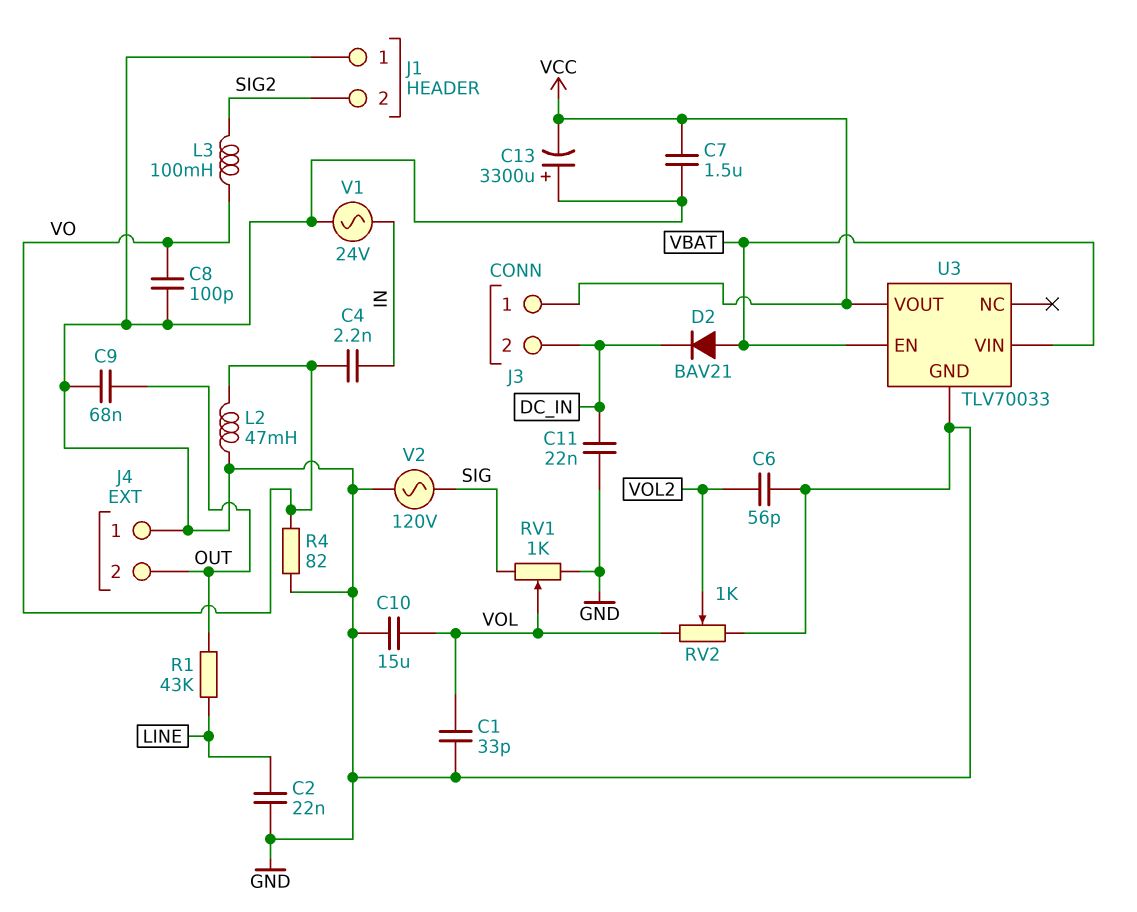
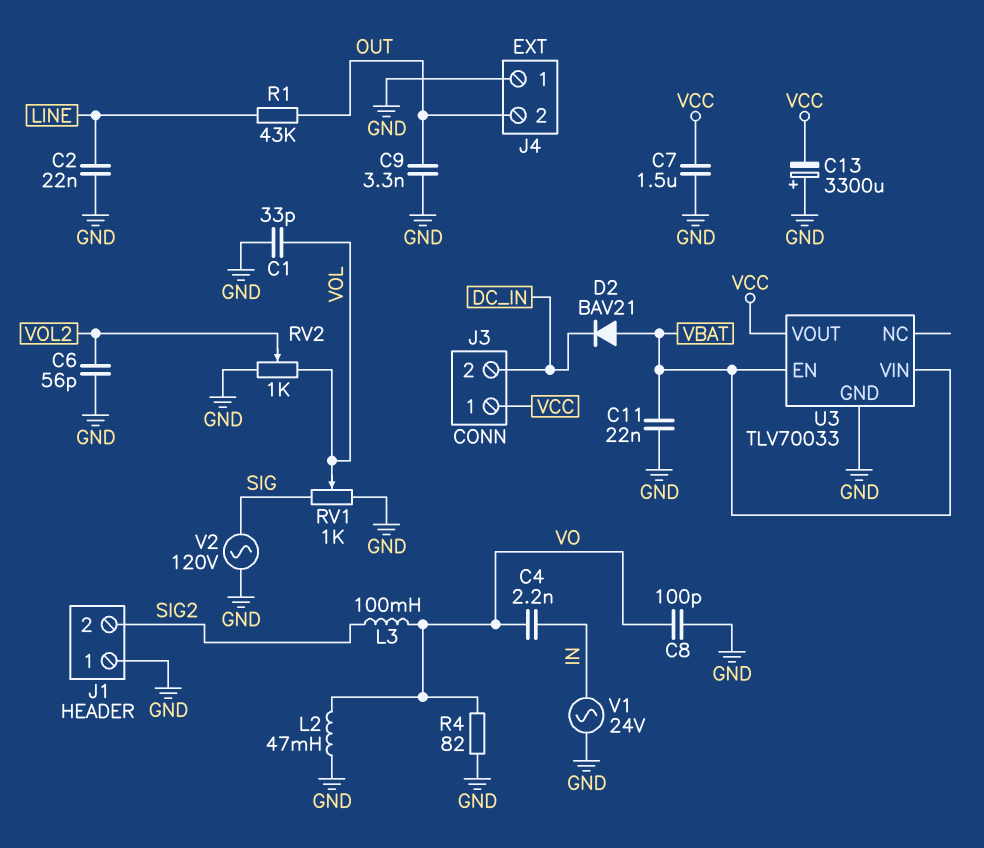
C9: 68nF (GND, OUT) -> 3.3nF (GND, OUT)
C10: 15uF (GND, VOL) -> none
C11: 22nF (DC_IN, GND) -> 22nF (GND, VBAT)

